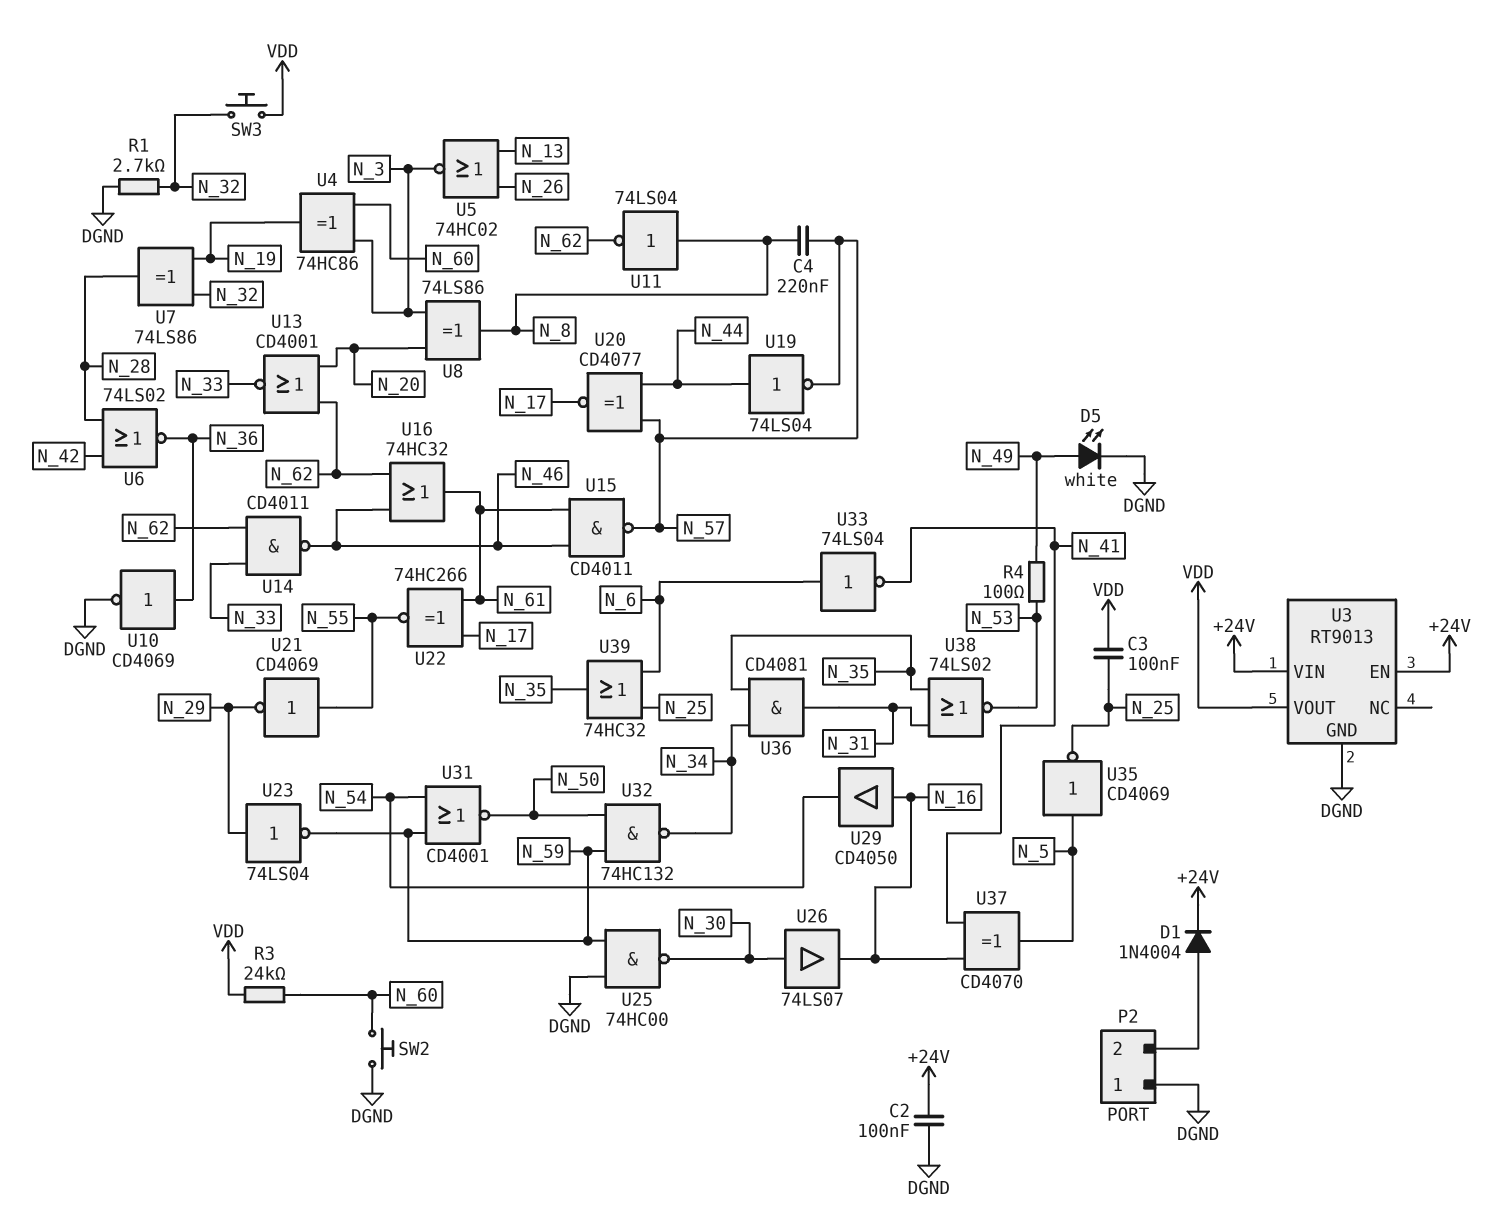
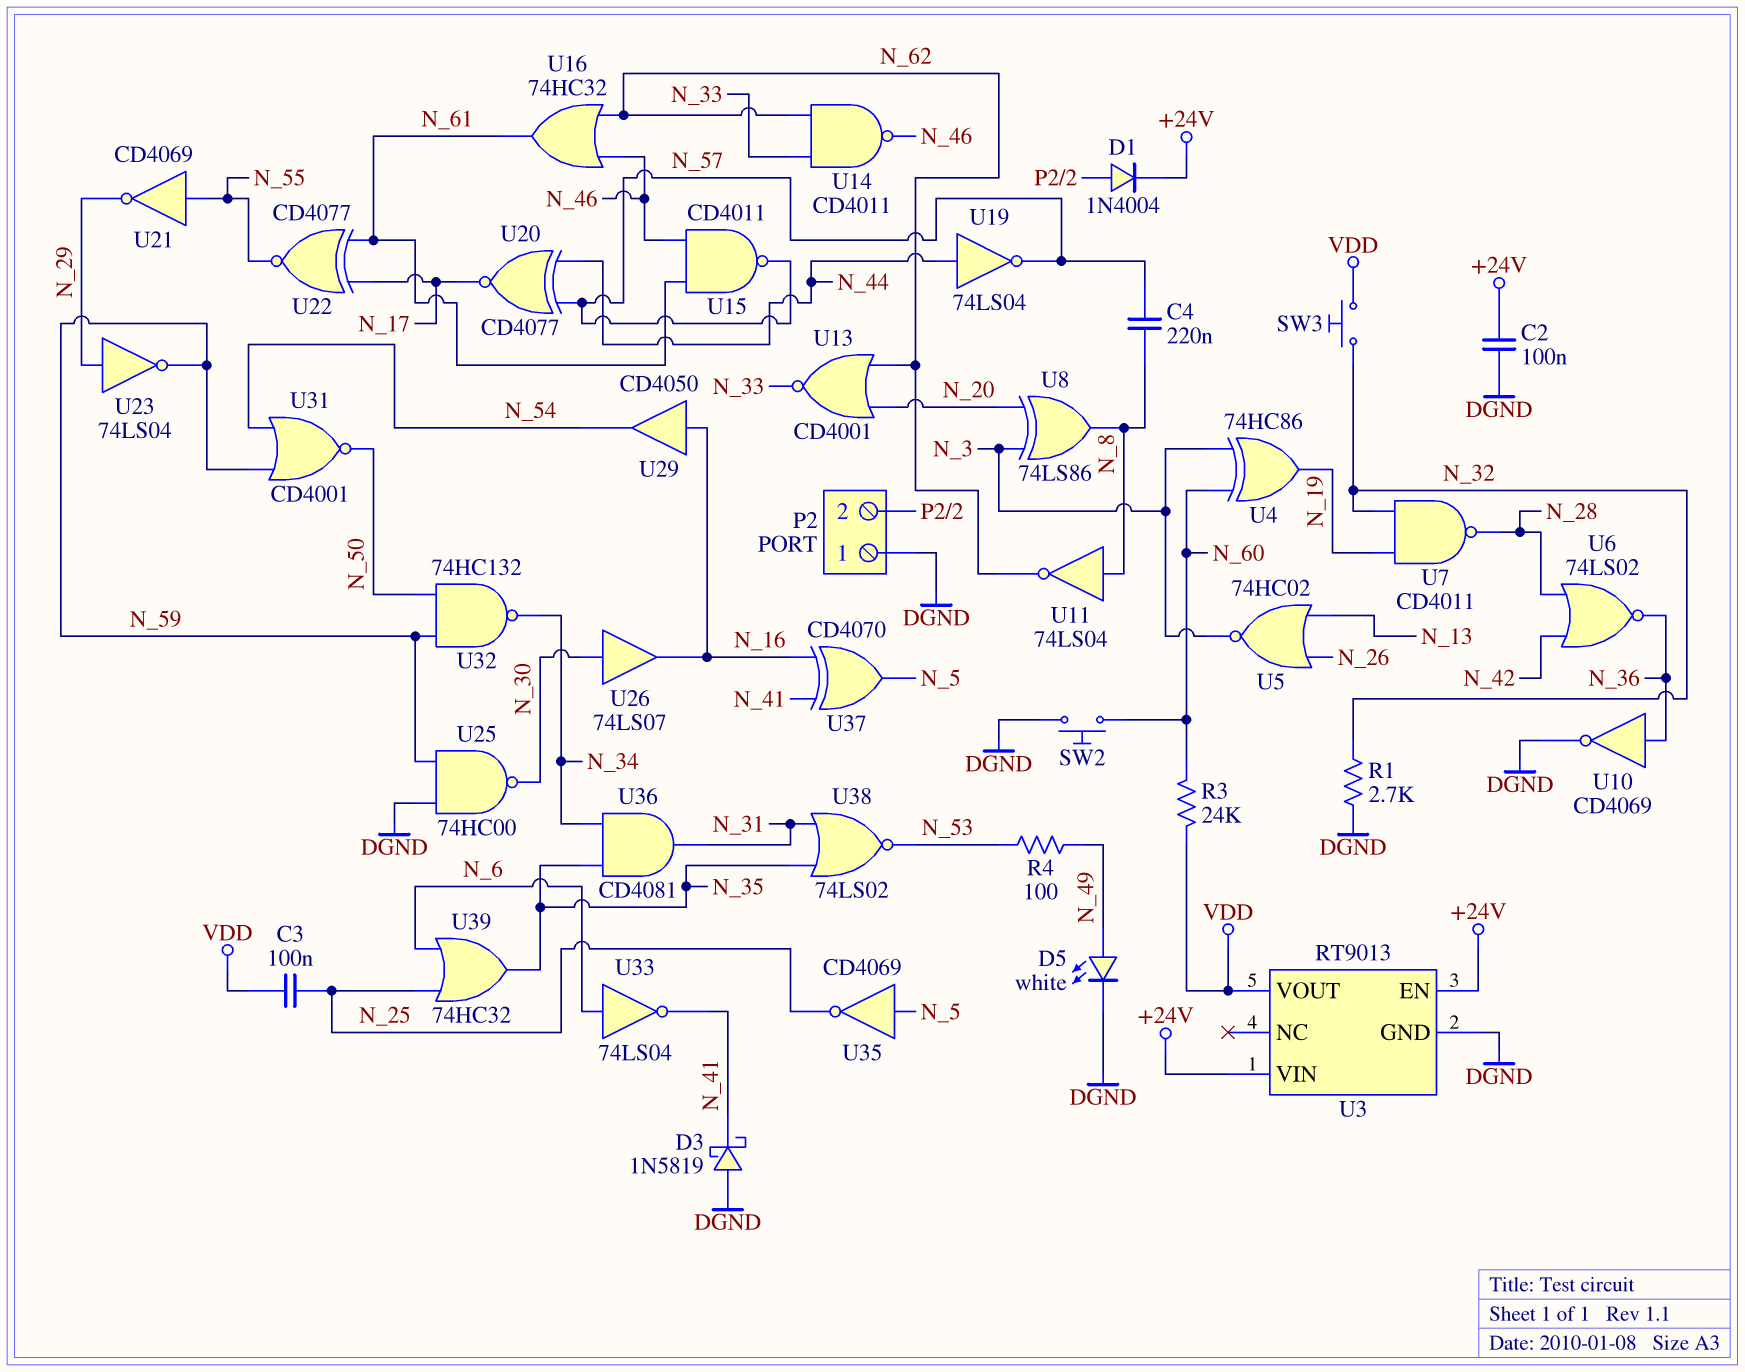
D3: none -> schottky 1N5819 (A DGND, K N_41)
U7: XOR 74LS86 (in N_19, in N_32, out N_28) -> NAND CD4011 (in N_19, in N_32, out N_28)
U22: XNOR 74HC266 (in N_17, in N_61, out N_55) -> XNOR CD4077 (in N_17, in N_61, out N_55)

